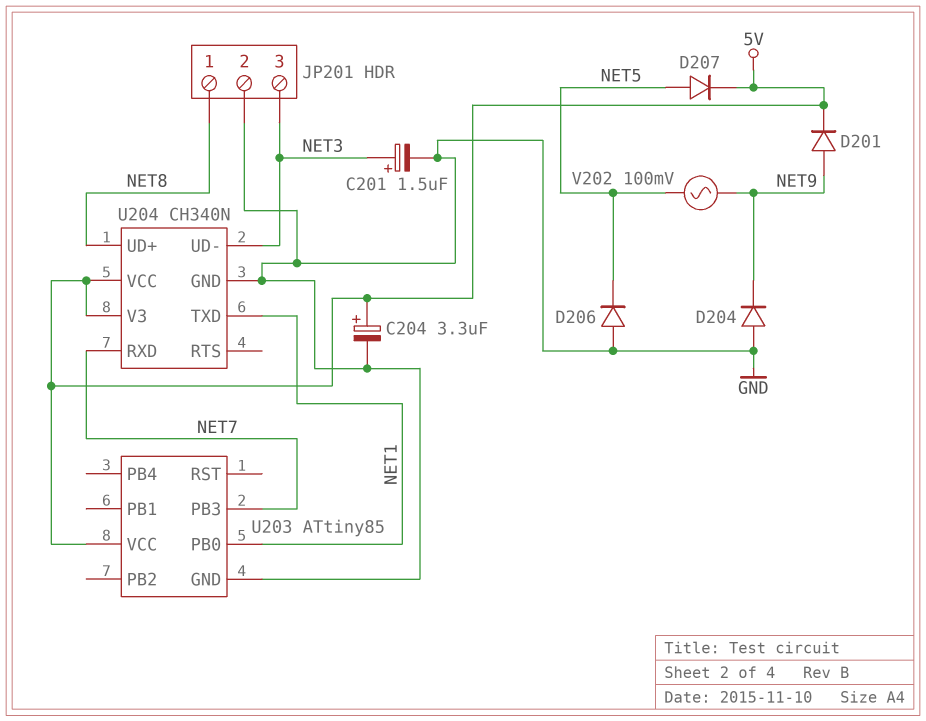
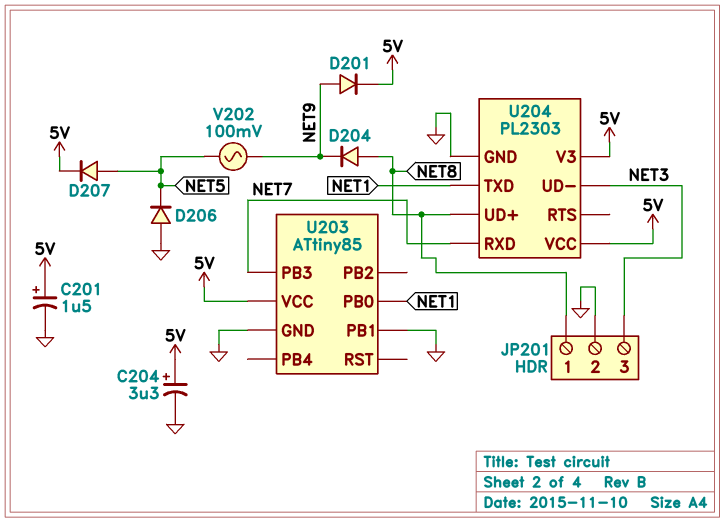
C201: 1.5uF (plus NET3, minus GND) -> 1.5uF (plus 5V, minus GND)
D204: diode (A GND, K NET9) -> diode (A NET8, K NET9)
U203 pin PB1: none -> GND
U204: CH340N -> PL2303

